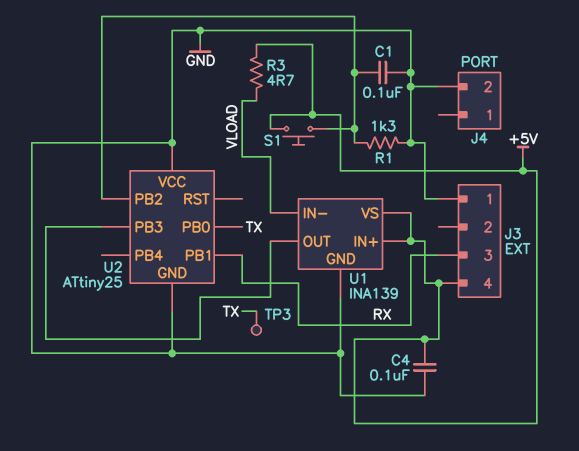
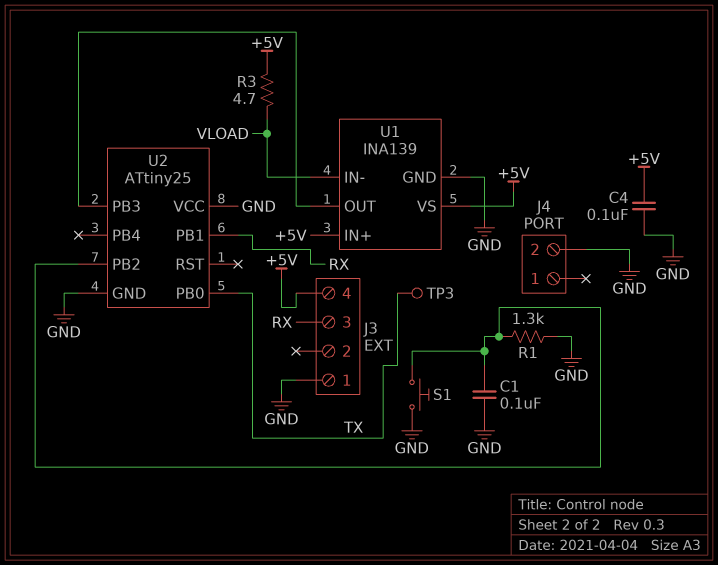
S1: button (+5V, U2/PB2) -> button (GND, U2/PB2)

